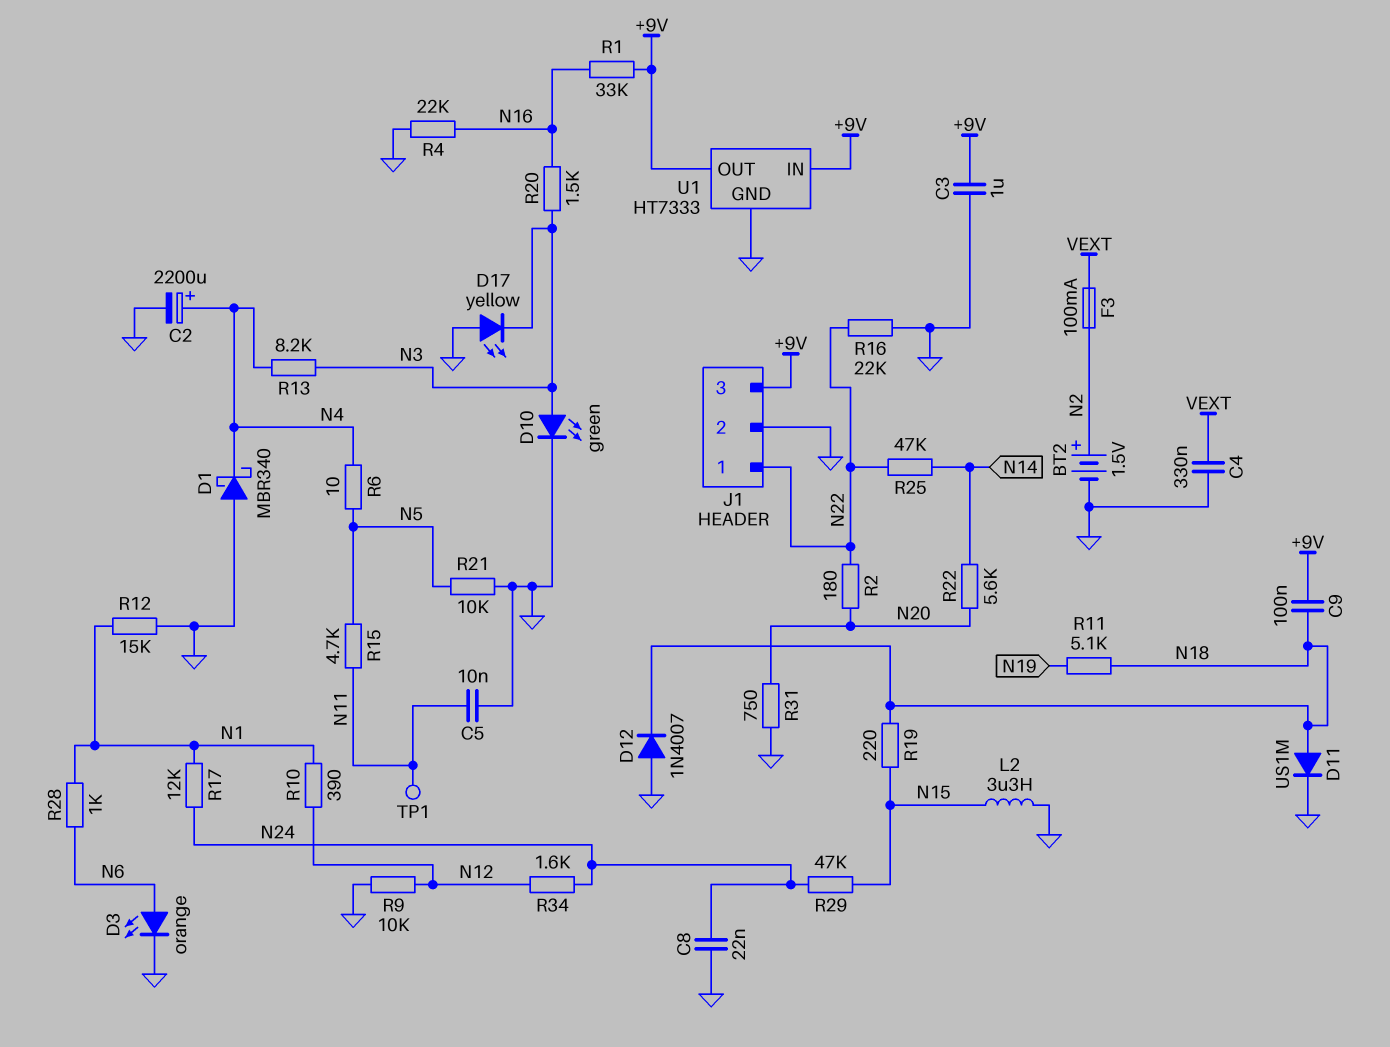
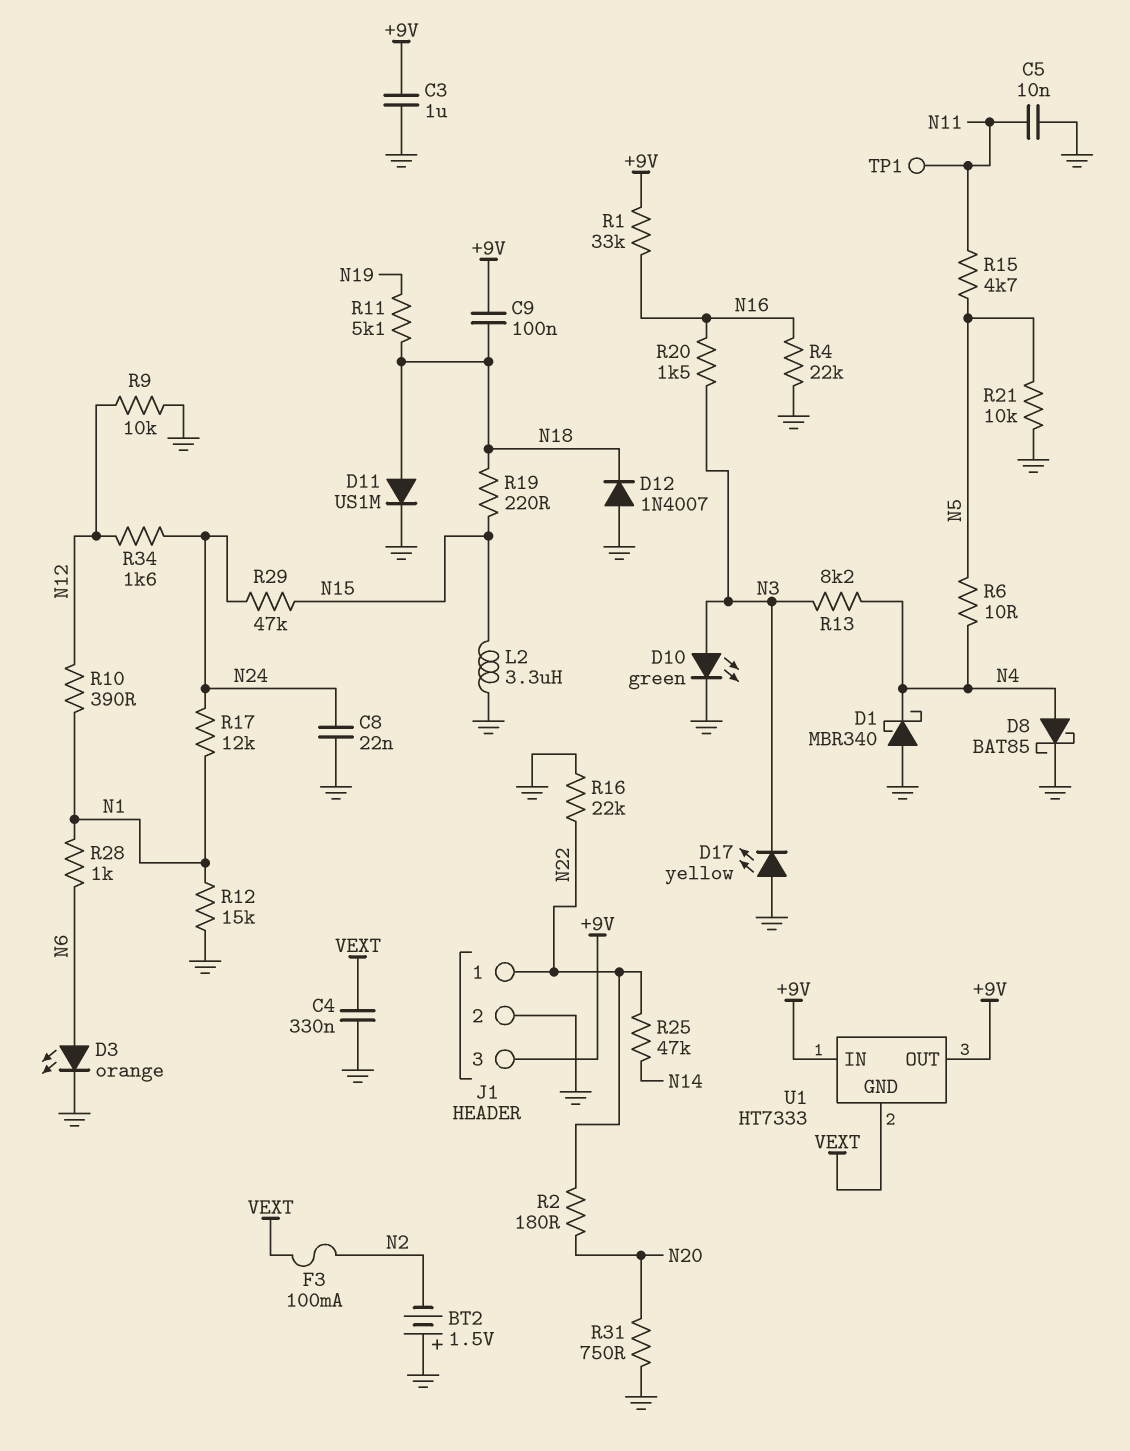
BT2: 1.5V (plus N2, minus GND) -> 1.5V (plus GND, minus N2)
C2: 2200uF (plus N4, minus GND) -> none
D8: none -> schottky BAT85 (A N4, K GND)
R22: 5.6k (N14, N20) -> none
U1 pin GND: GND -> VEXT

